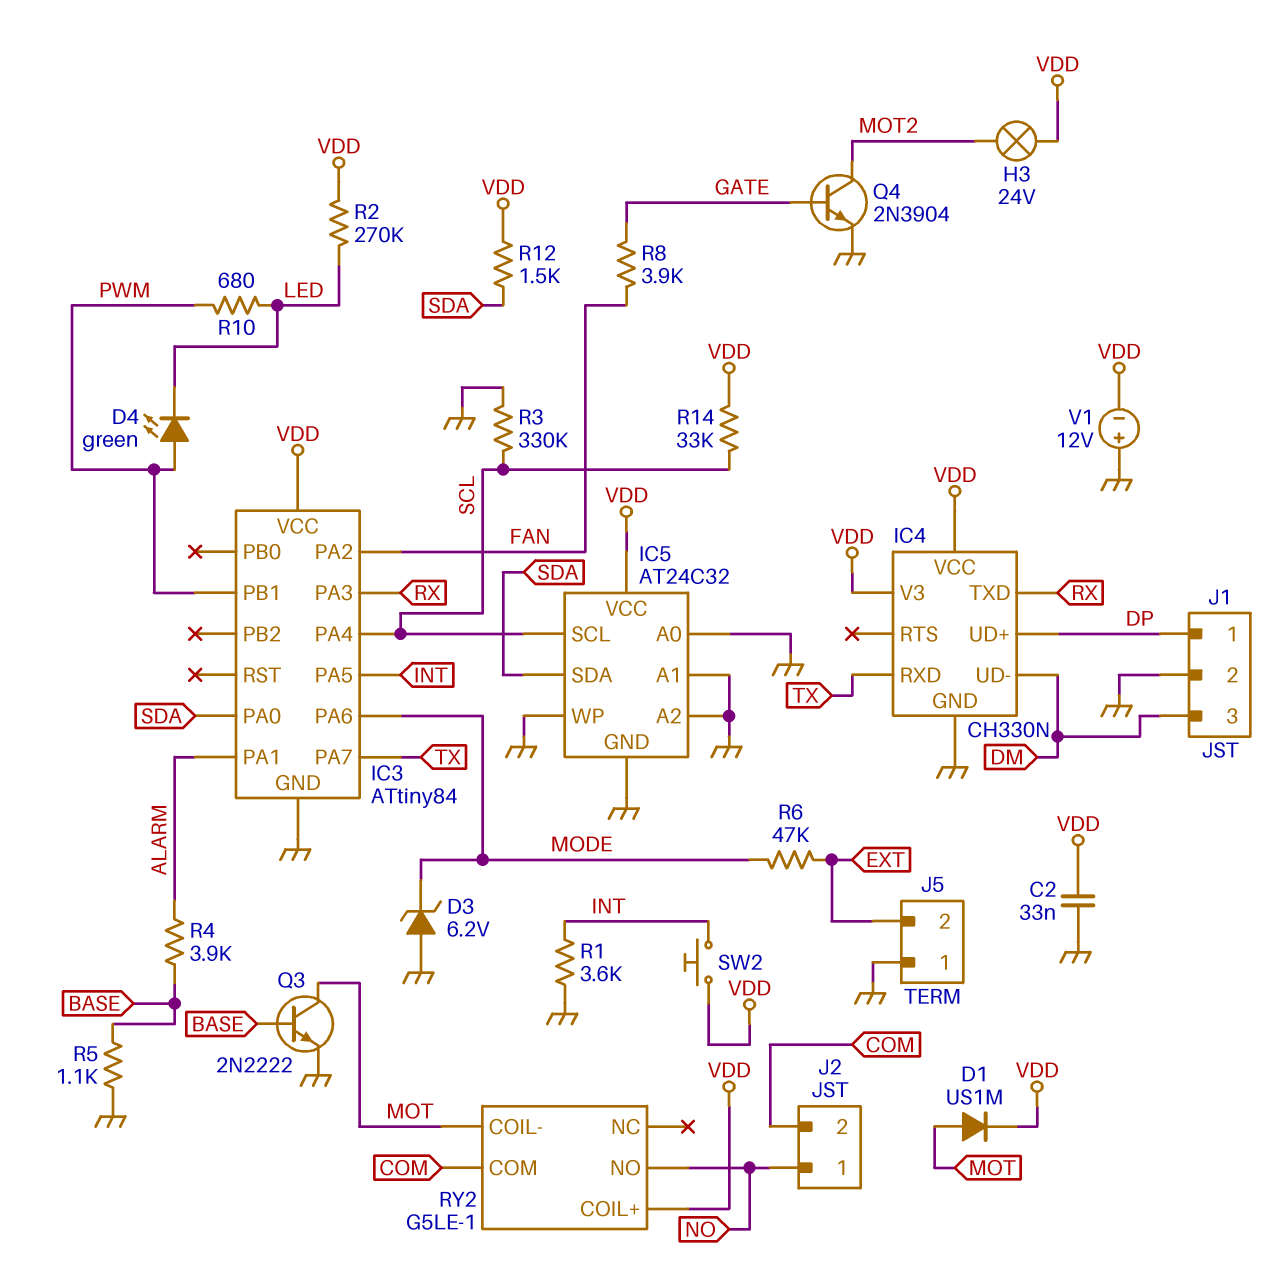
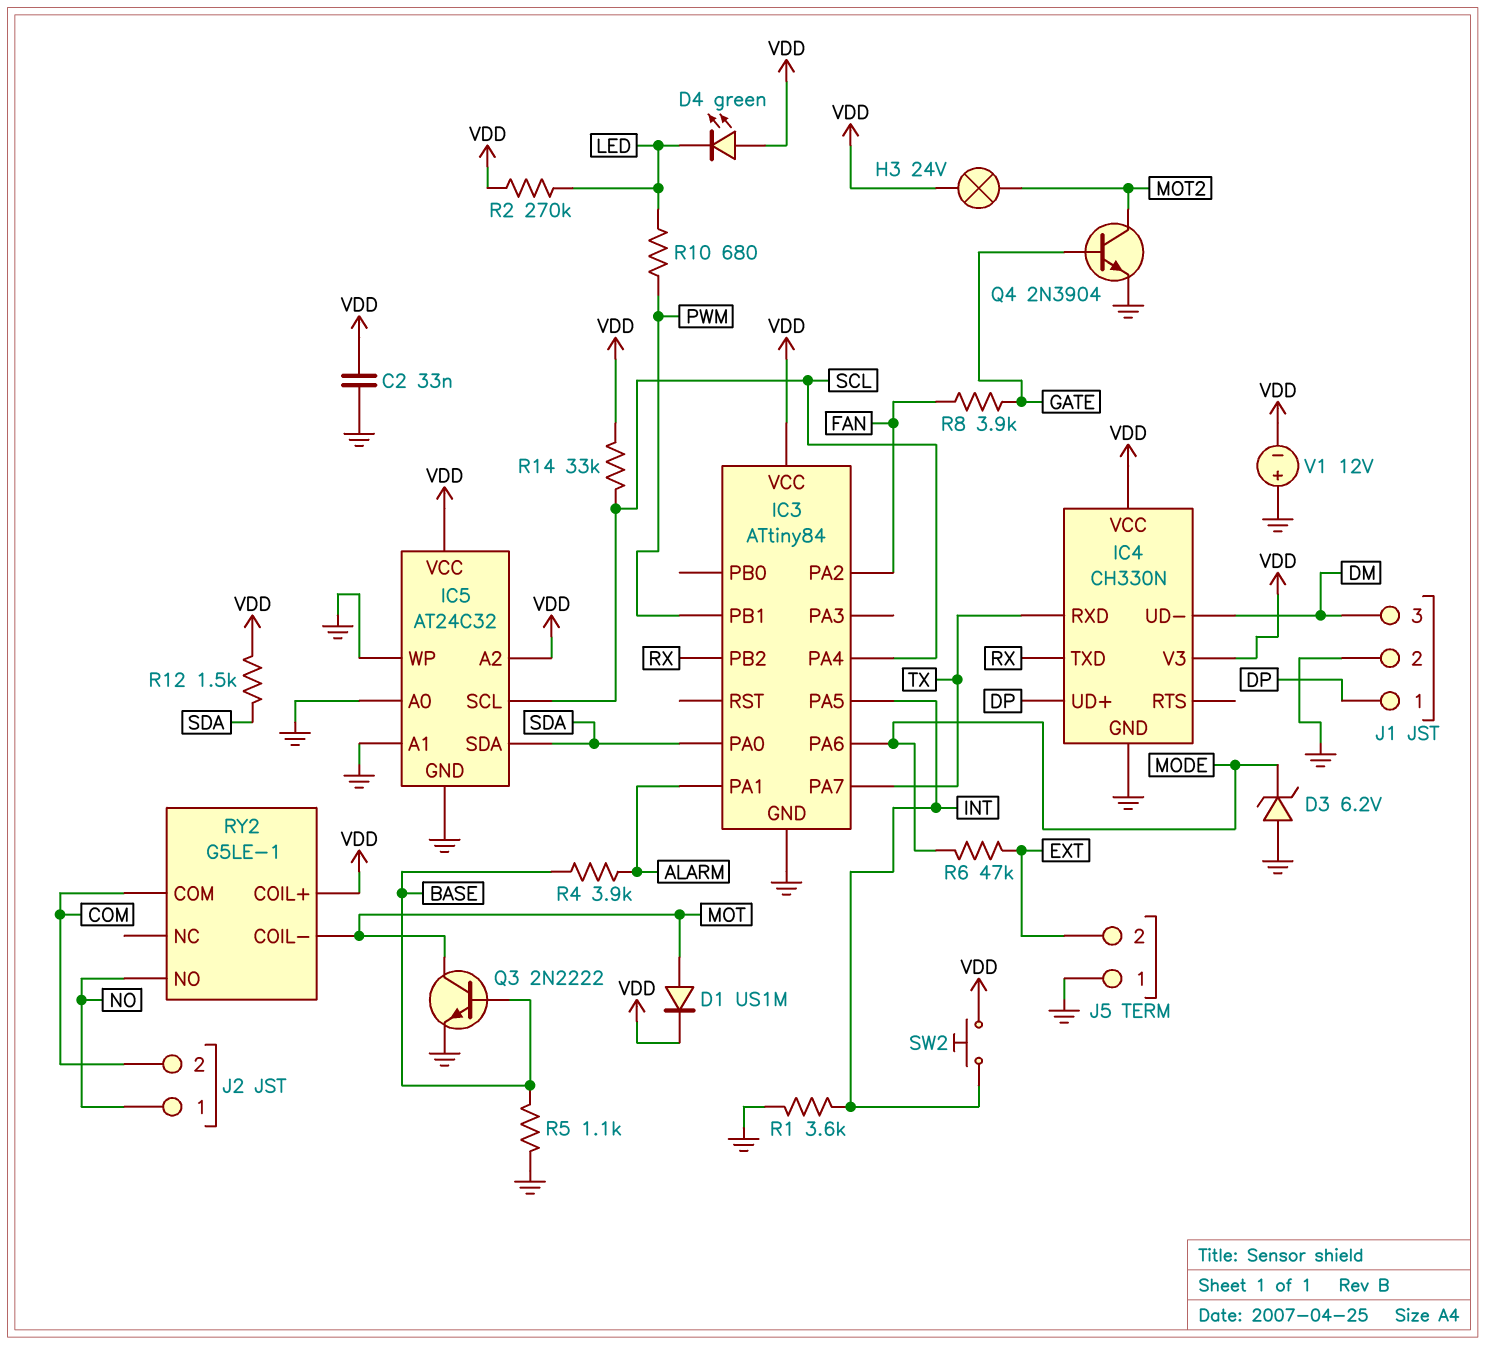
D4: LED green (A PWM, K LED) -> LED green (A VDD, K LED)
IC3 pin PA3: RX -> none
IC3 pin PB2: none -> RX
IC5 pin A2: GND -> VDD
R3: 330k (GND, SCL) -> none

